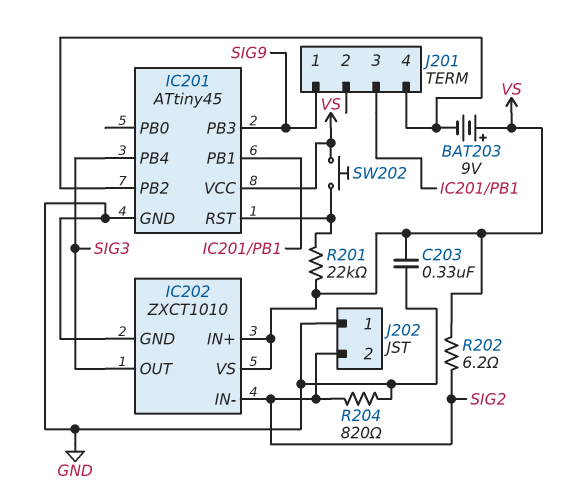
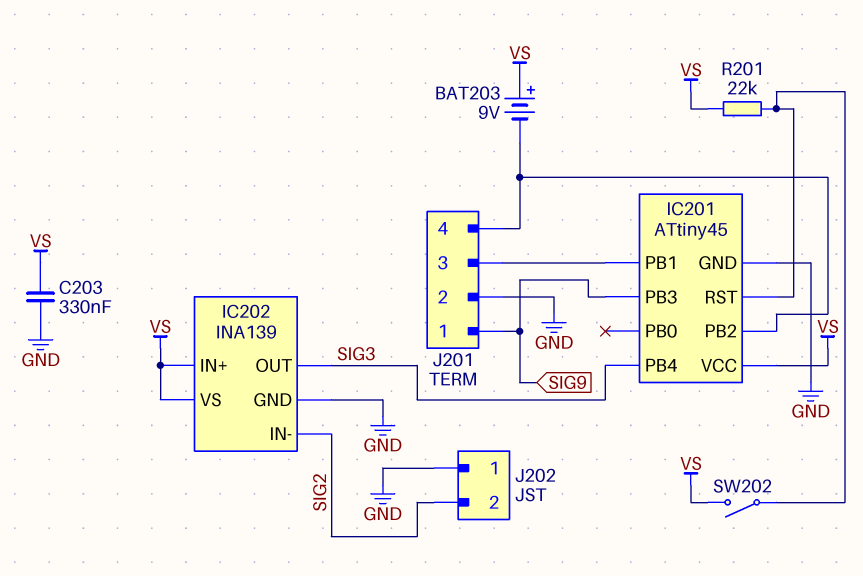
IC202: ZXCT1010 -> INA139
J201 pin 2: none -> GND
R202: 6.2 (SIG2, VS) -> none
R204: 820 (GND, SIG2) -> none
SW202: button (IC201/RST, VS) -> switch (IC201/RST, VS)

